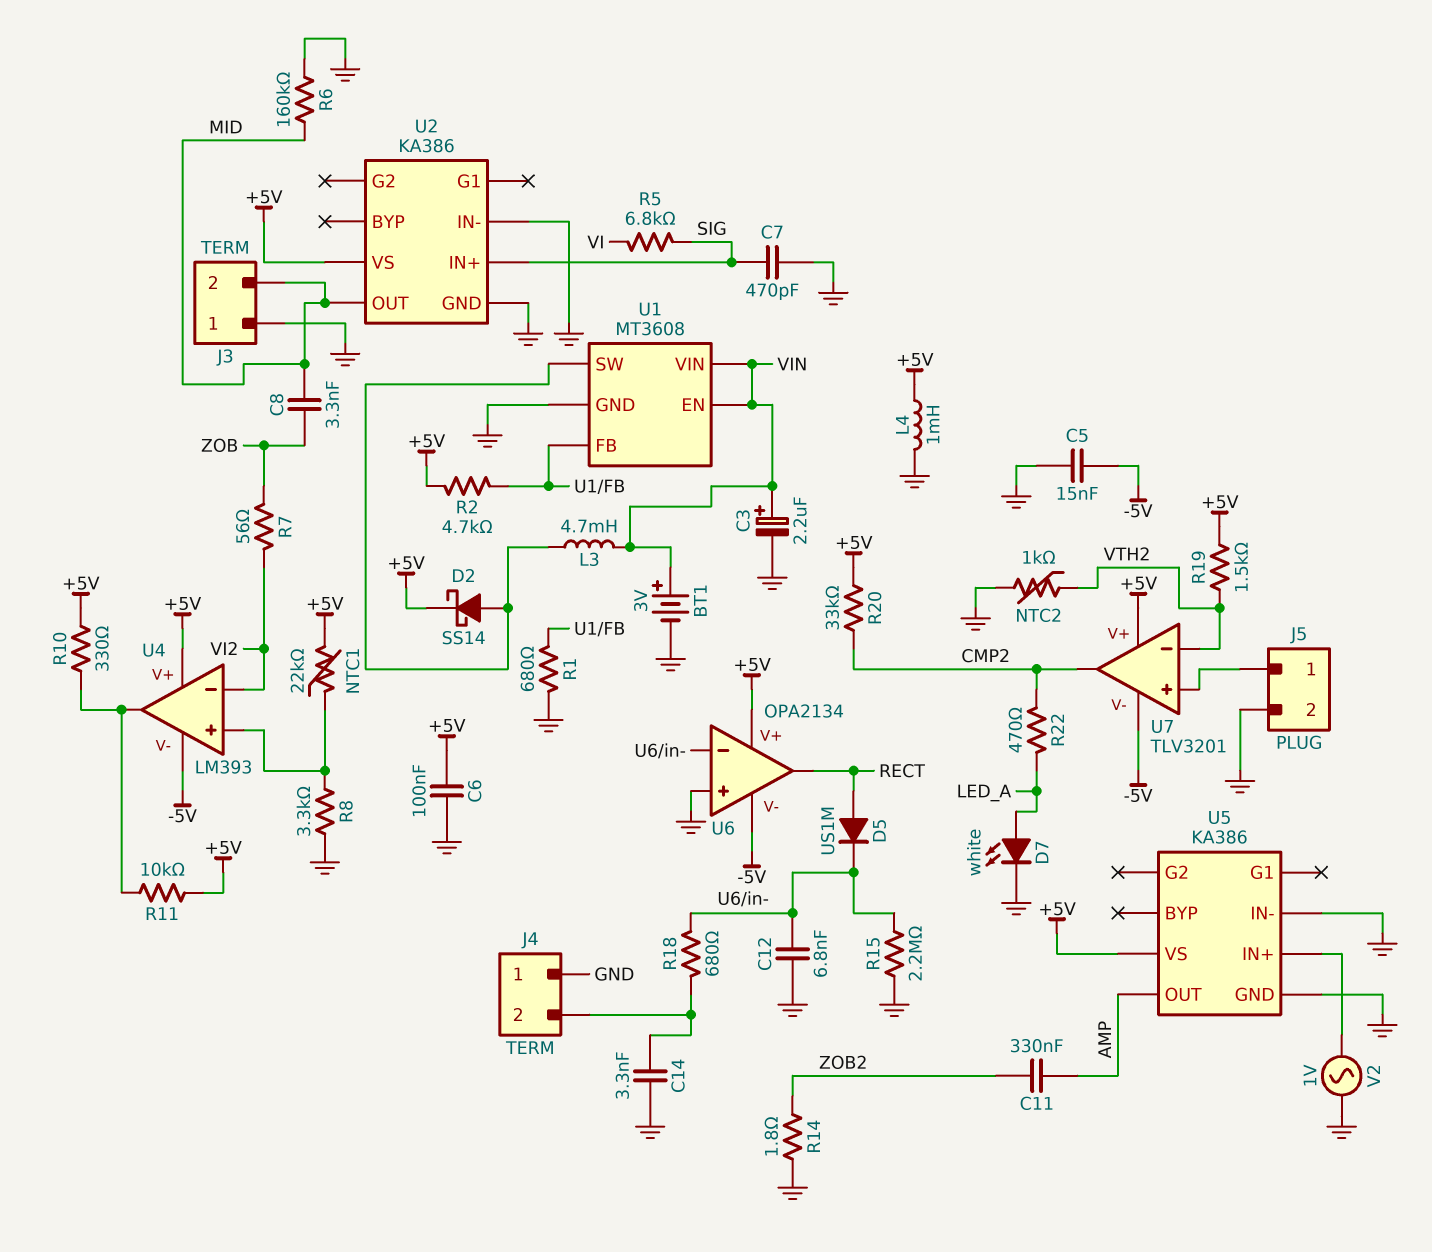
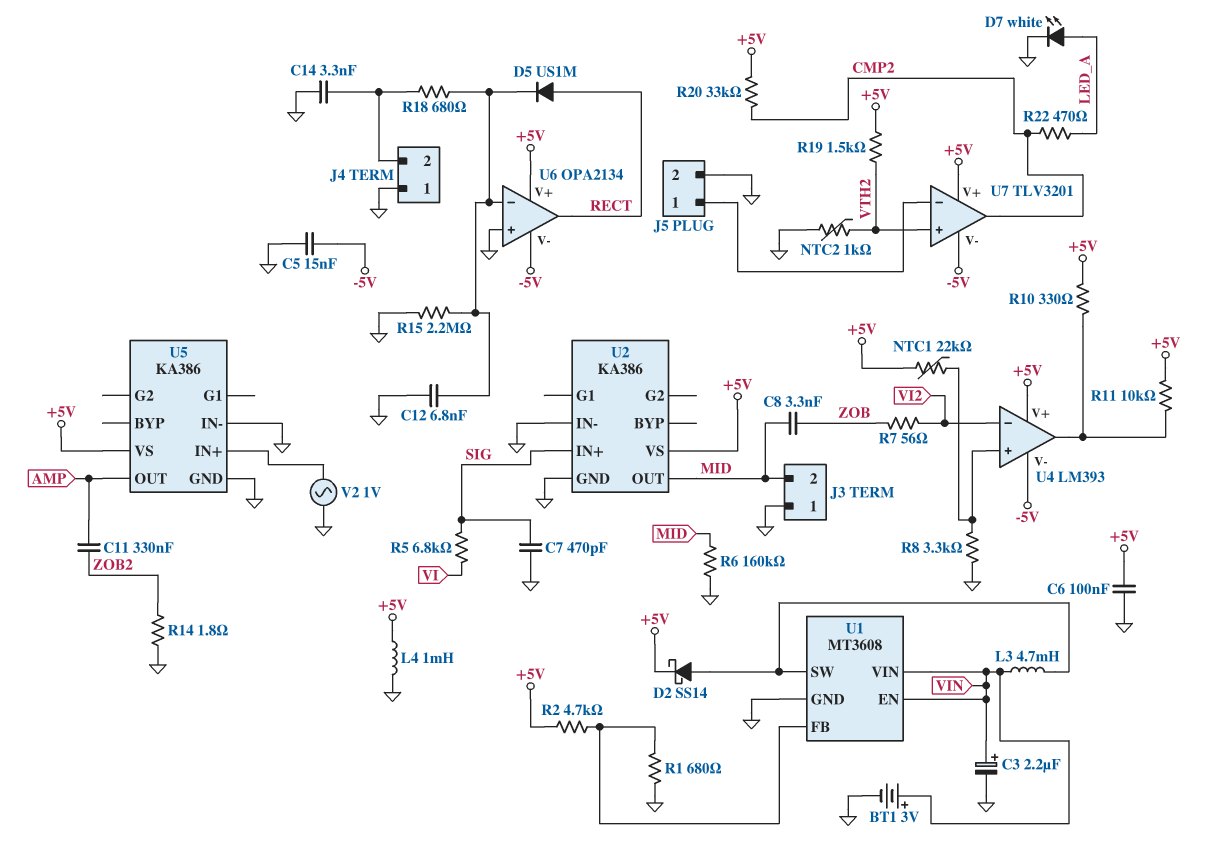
U7 pin in+: J5/1 -> VTH2
U7 pin in-: VTH2 -> J5/1

